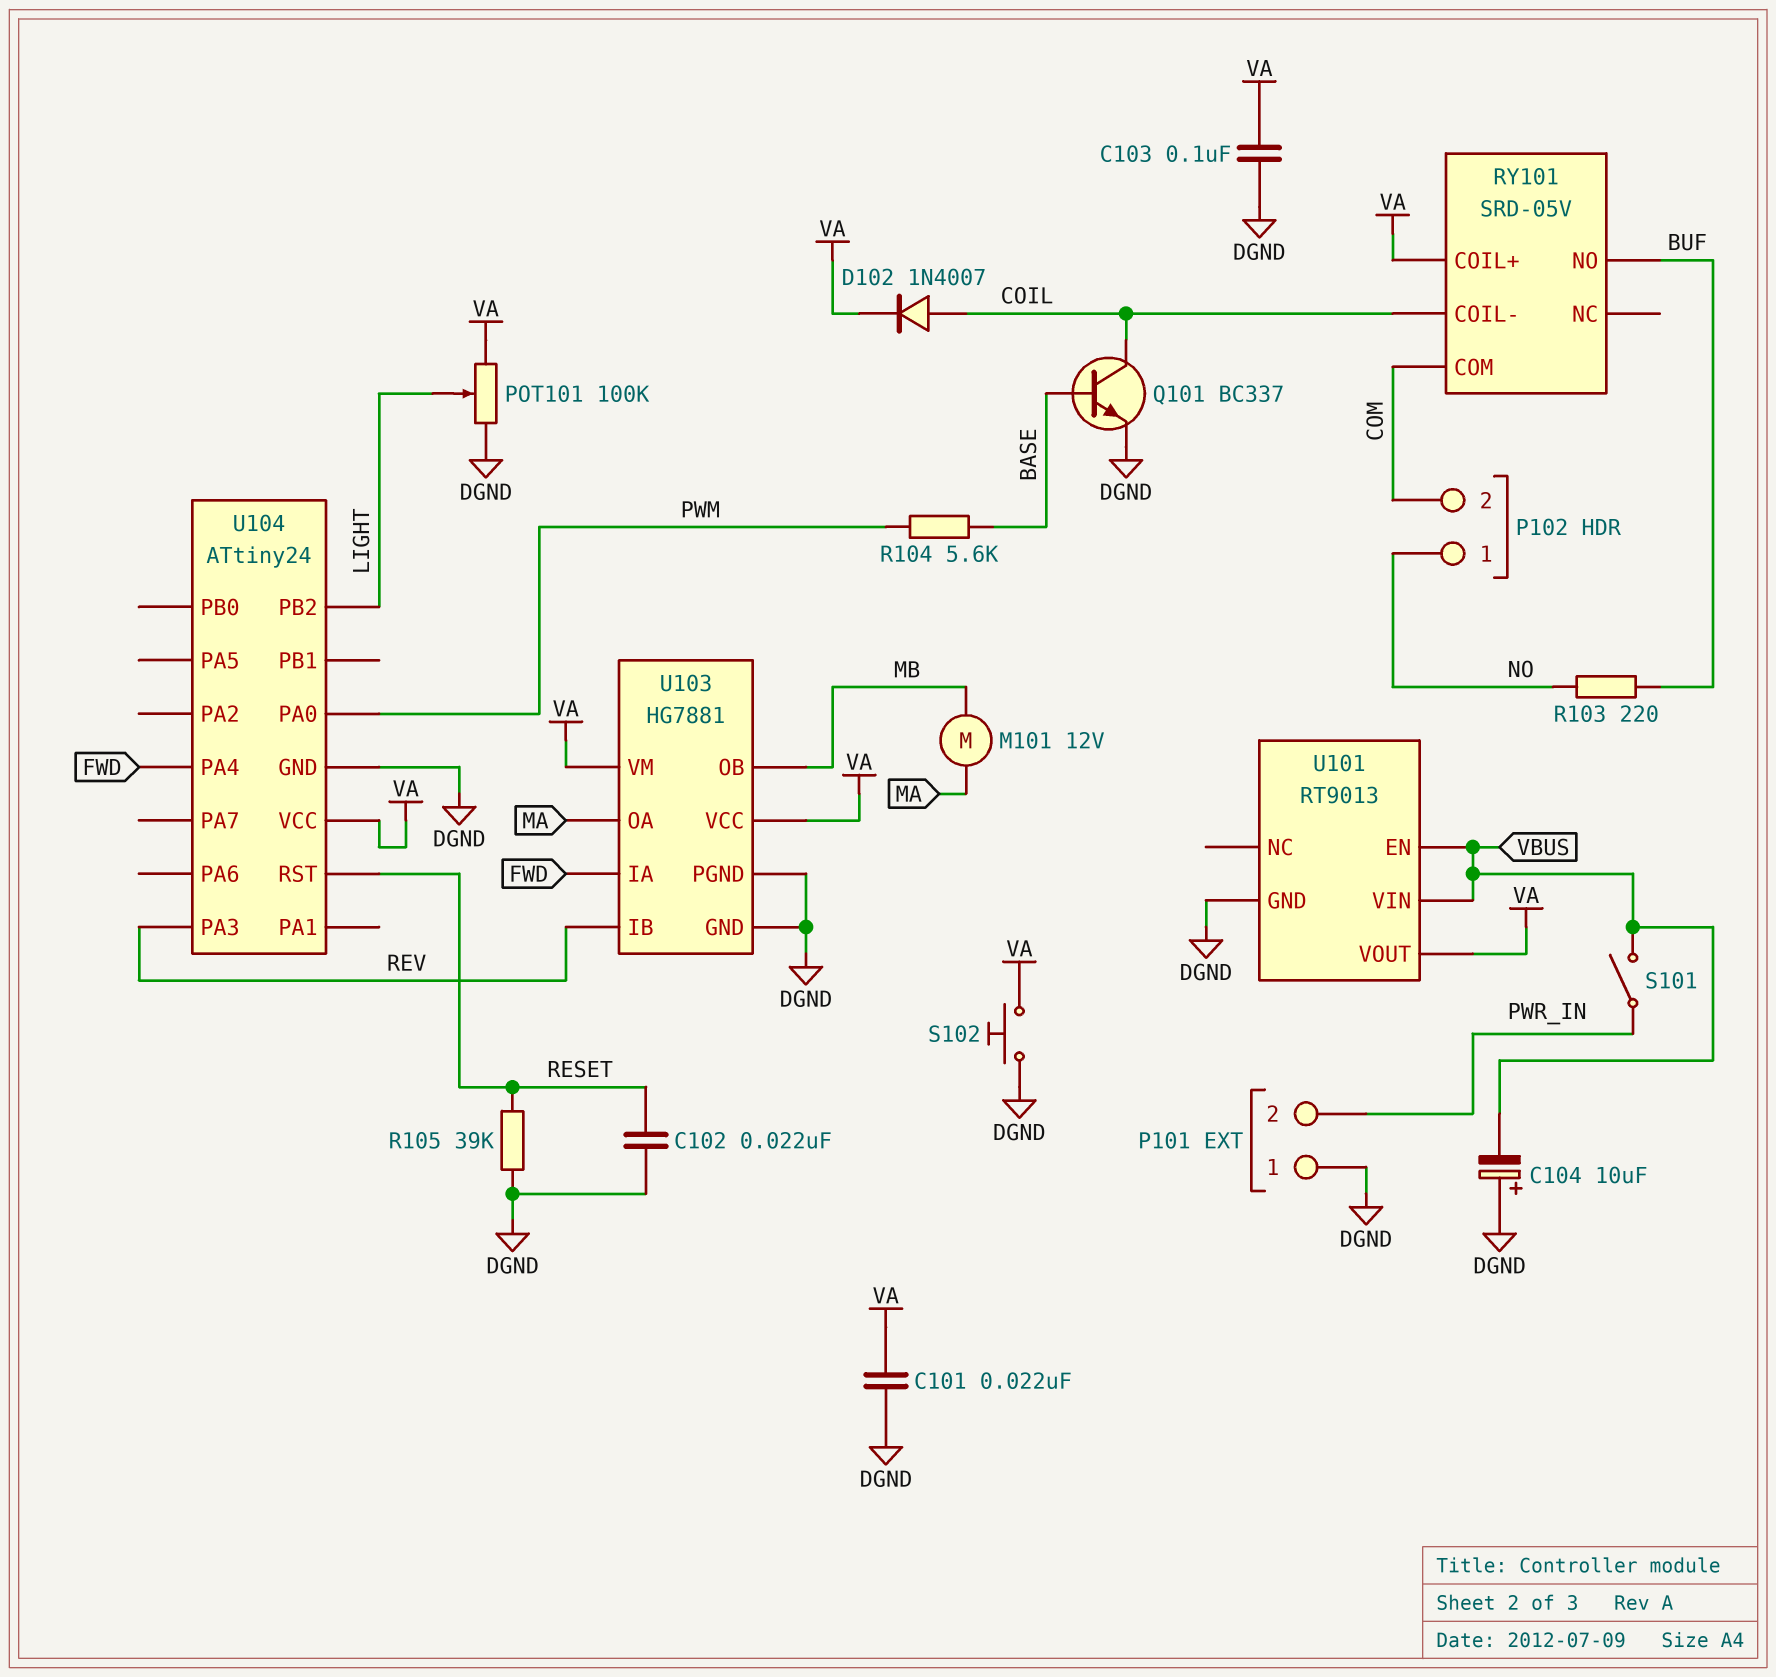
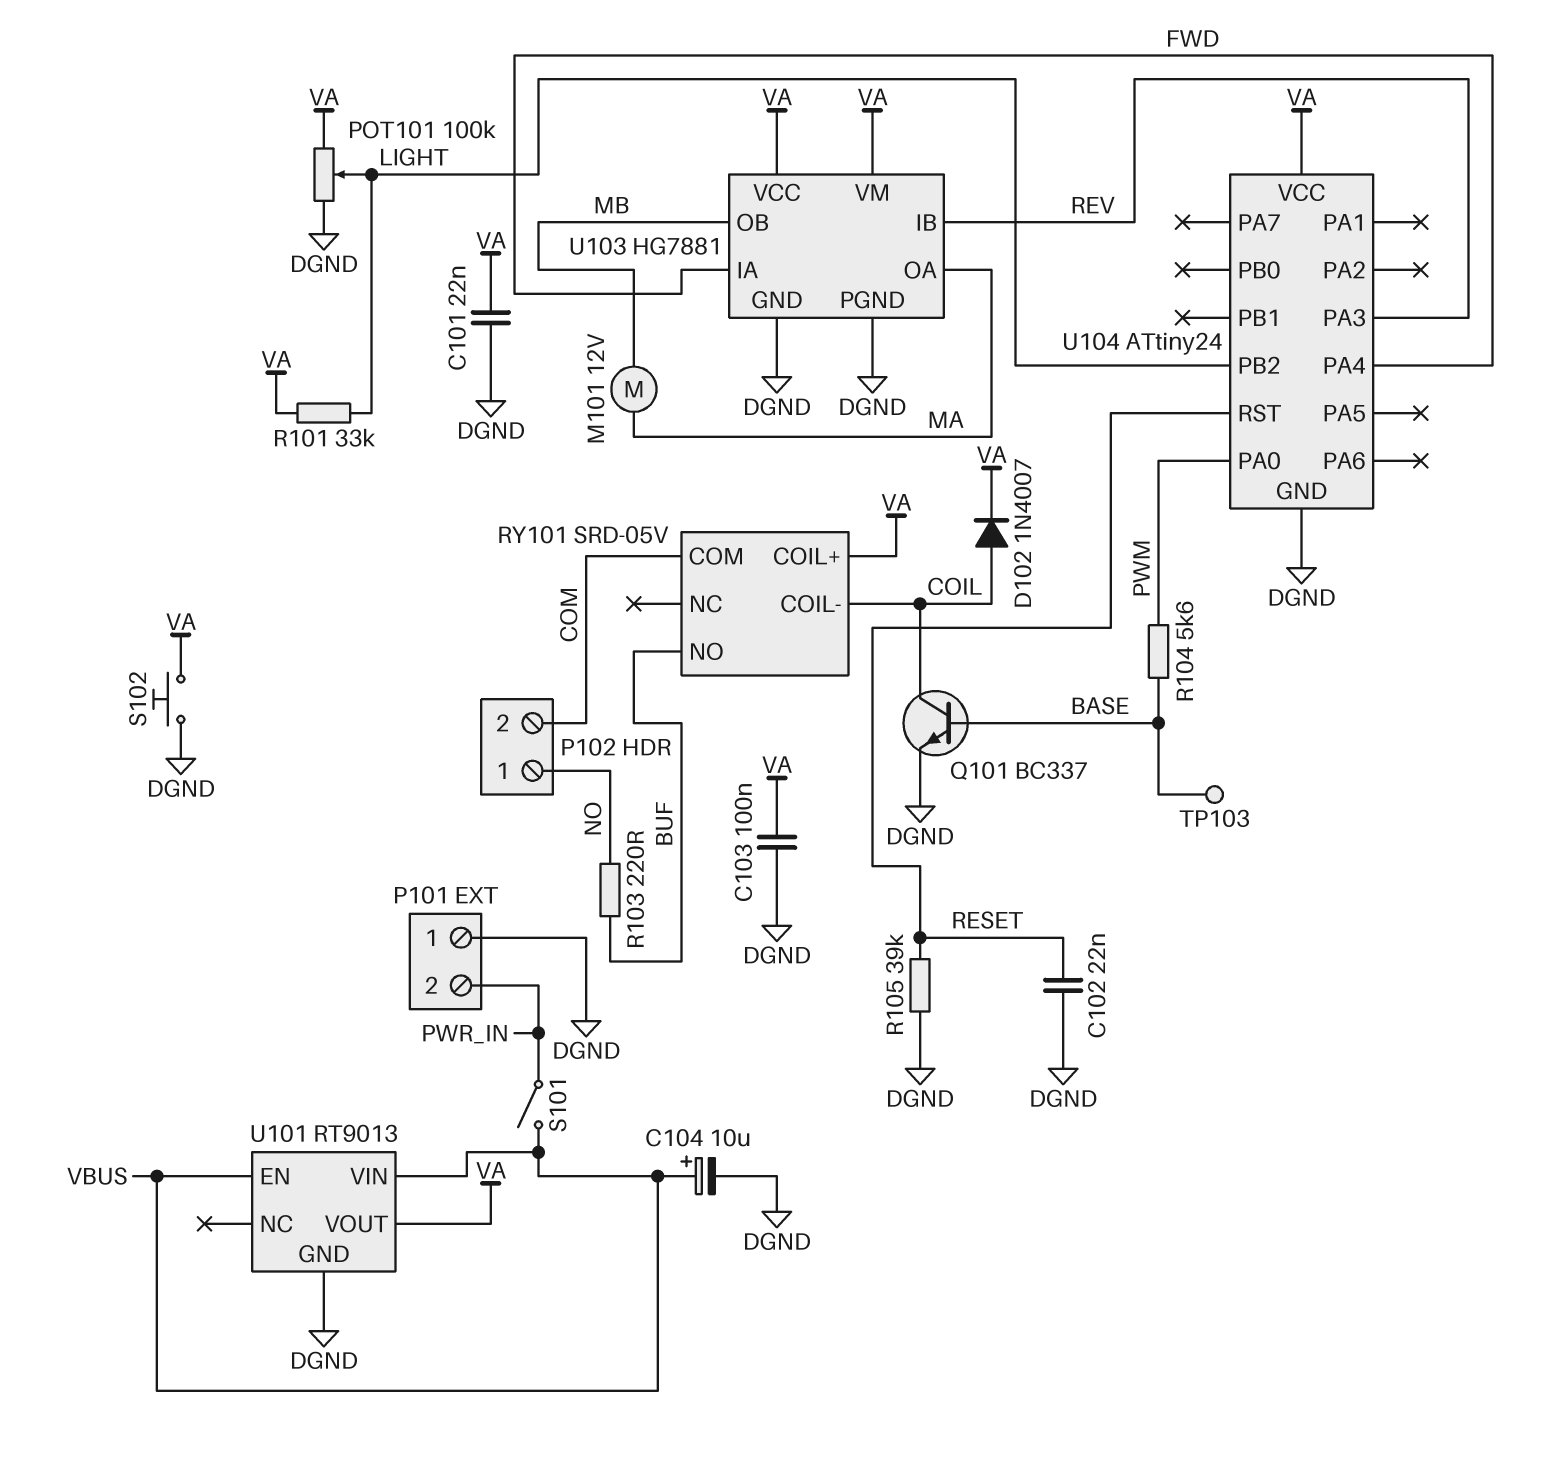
C104: 10uF (plus DGND, minus VBUS) -> 10uF (plus VBUS, minus DGND)
R101: none -> 33k (LIGHT, VA)
TP103: none -> test point (BASE)

